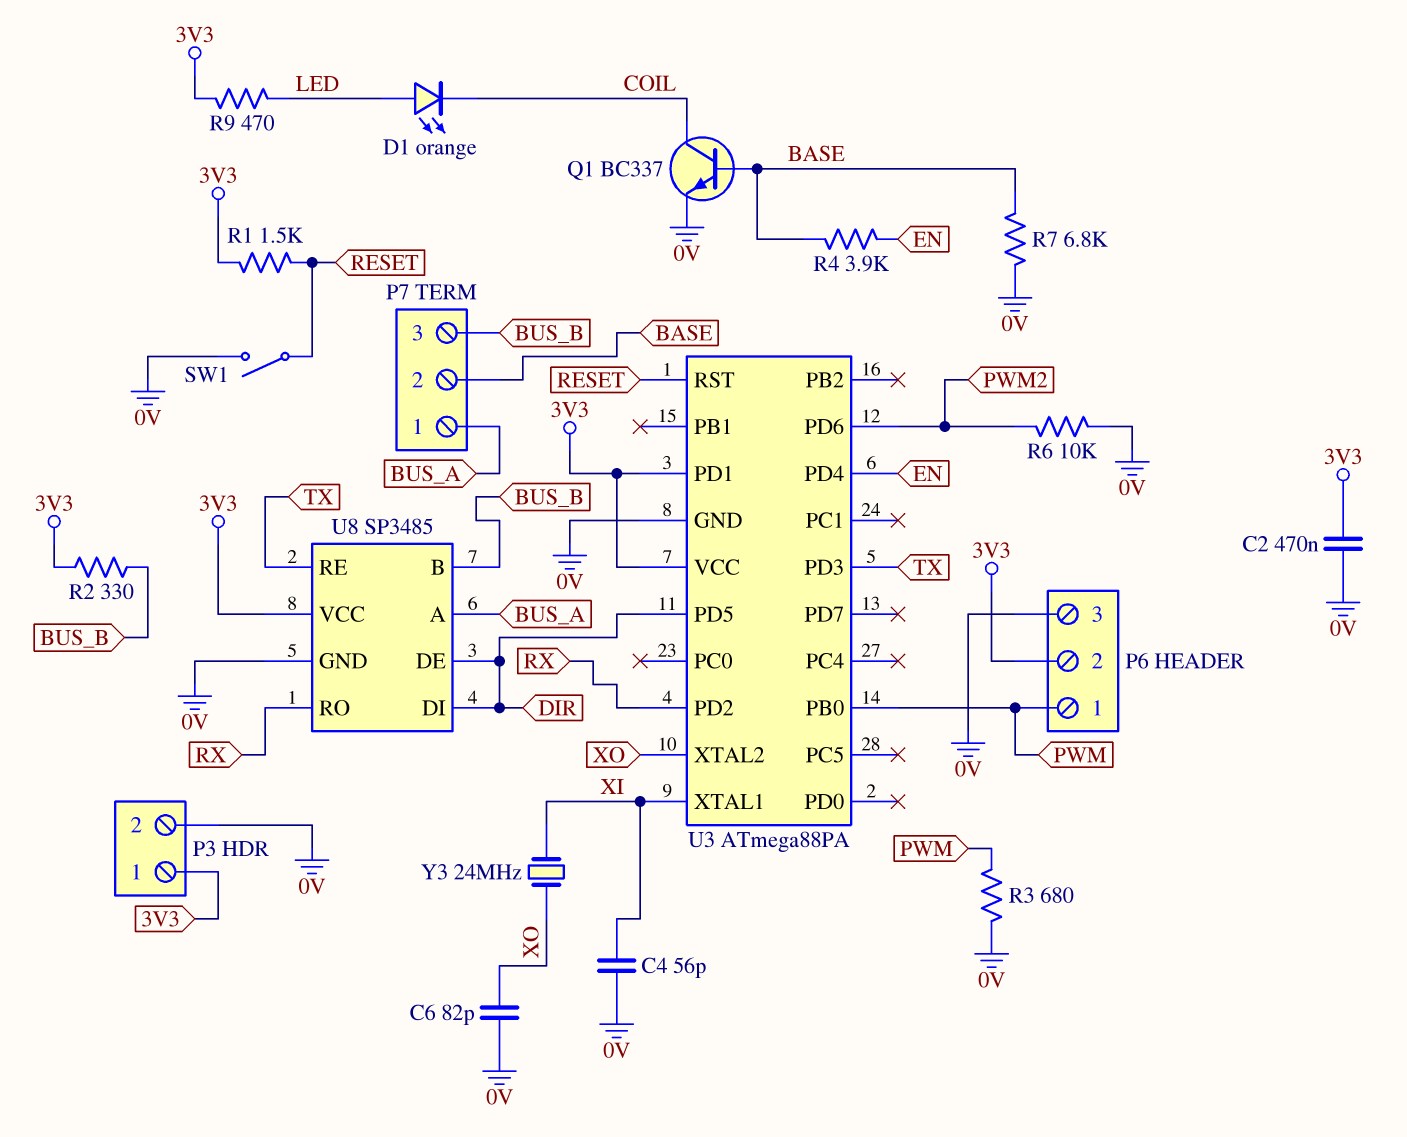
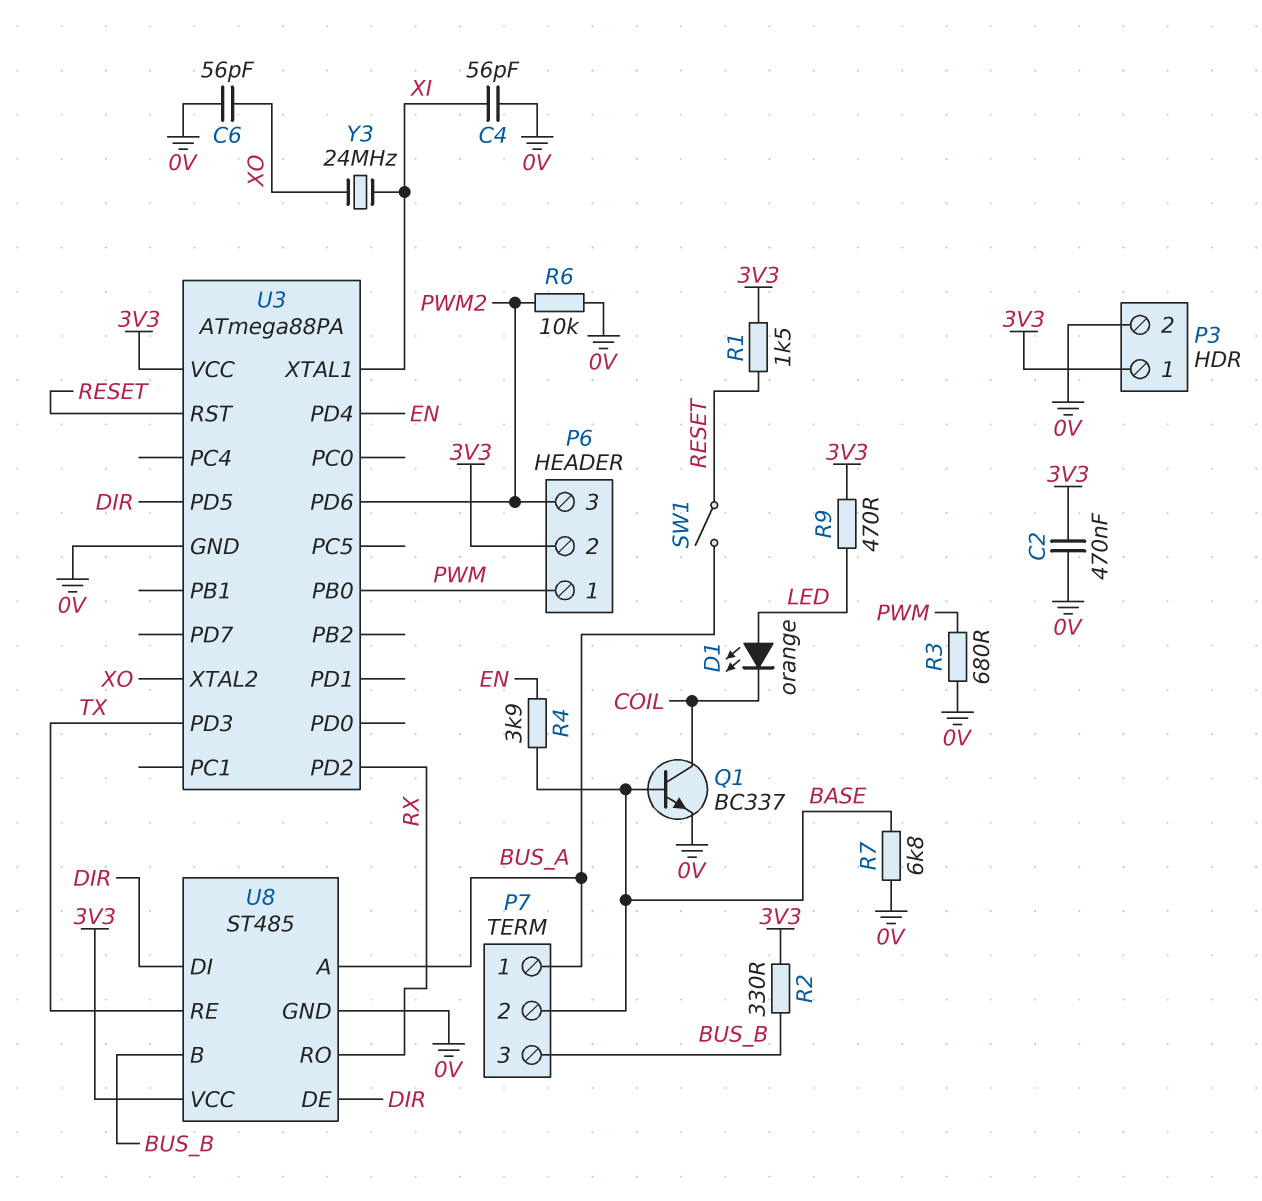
C6: 82pF (0V, XO) -> 56pF (0V, XO)
P6 pin 3: 0V -> PWM2
SW1: switch (0V, RESET) -> switch (BUS_A, RESET)
U3 pin PD1: 3V3 -> none
U8: SP3485 -> ST485

